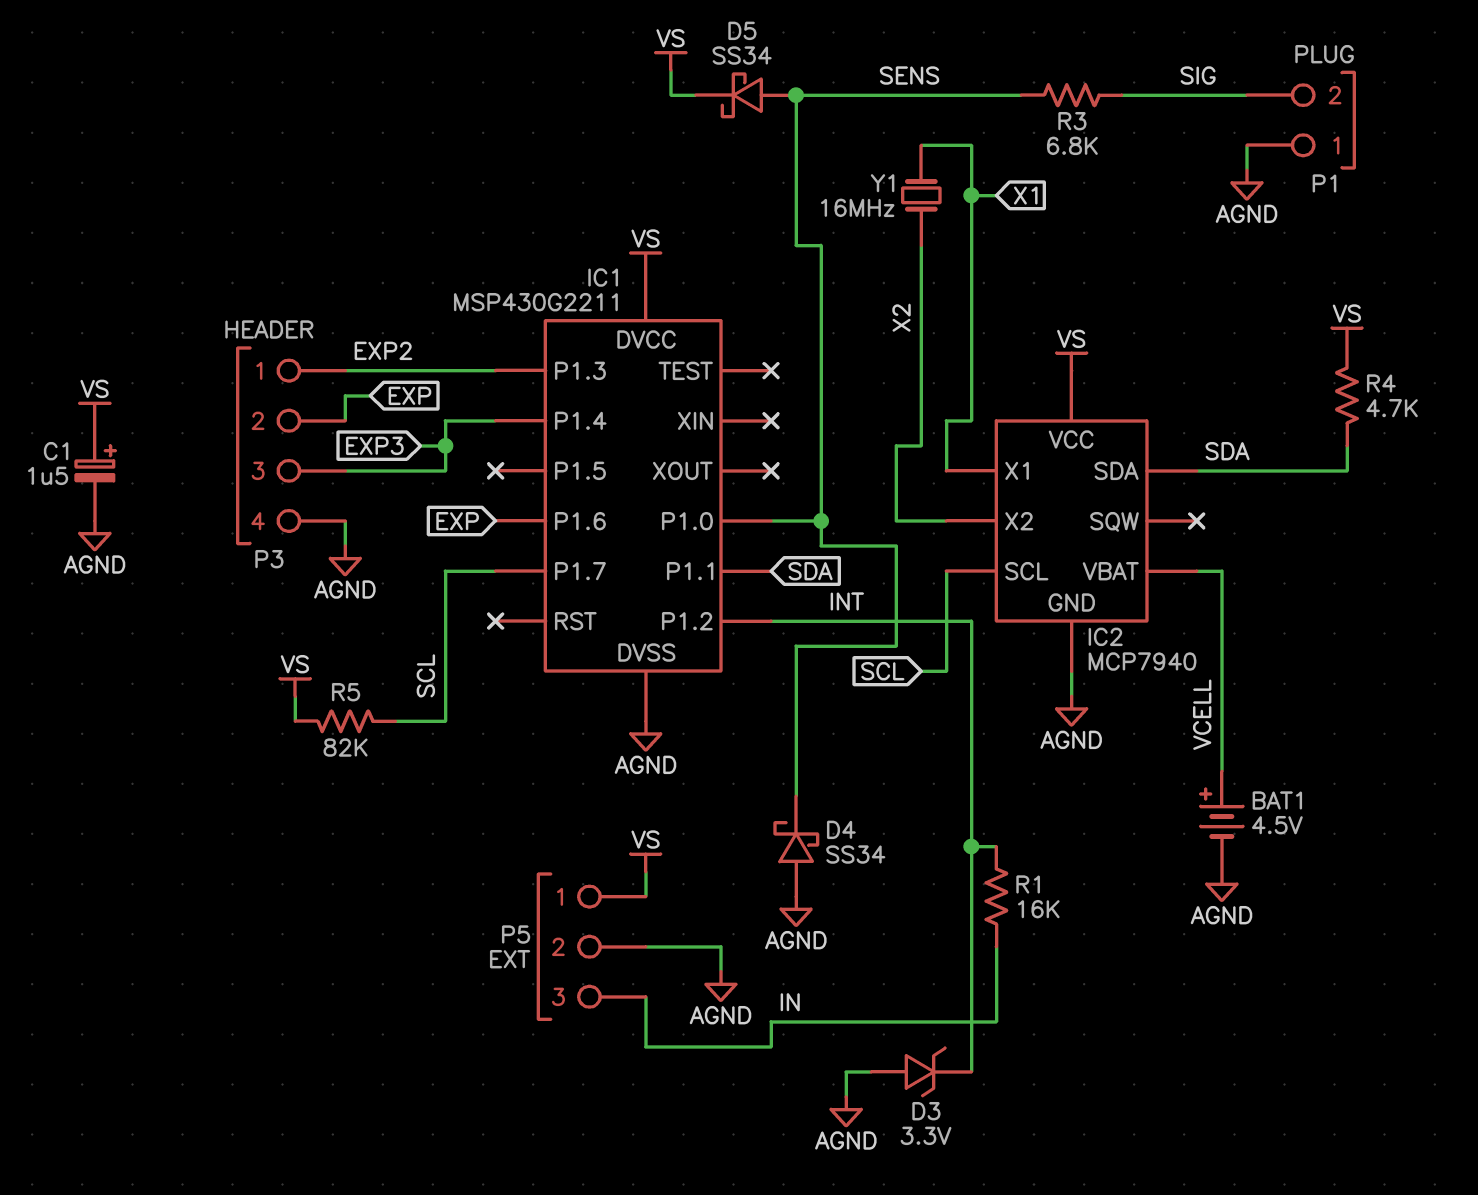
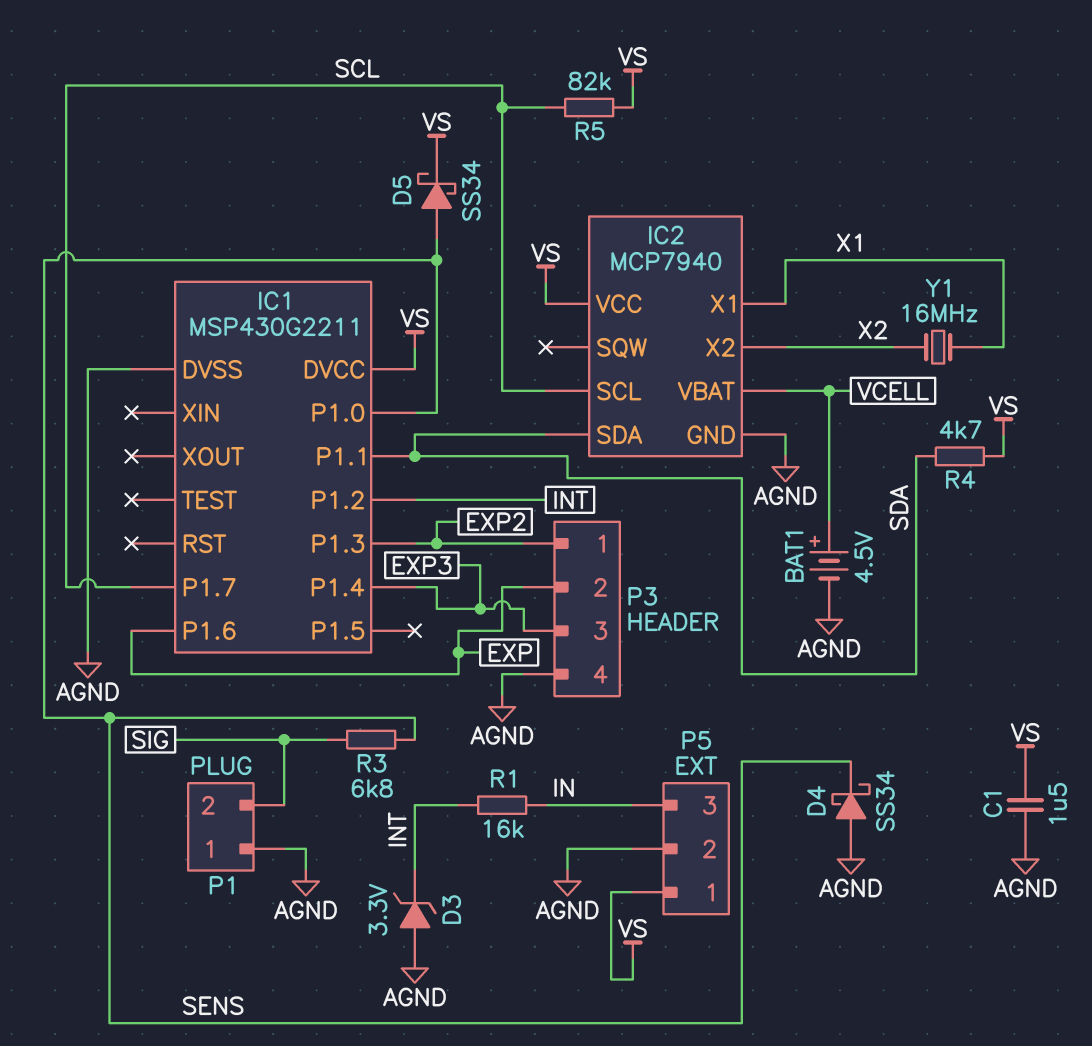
C1: 1.5uF (plus VS, minus AGND) -> 1.5uF (AGND, VS)

